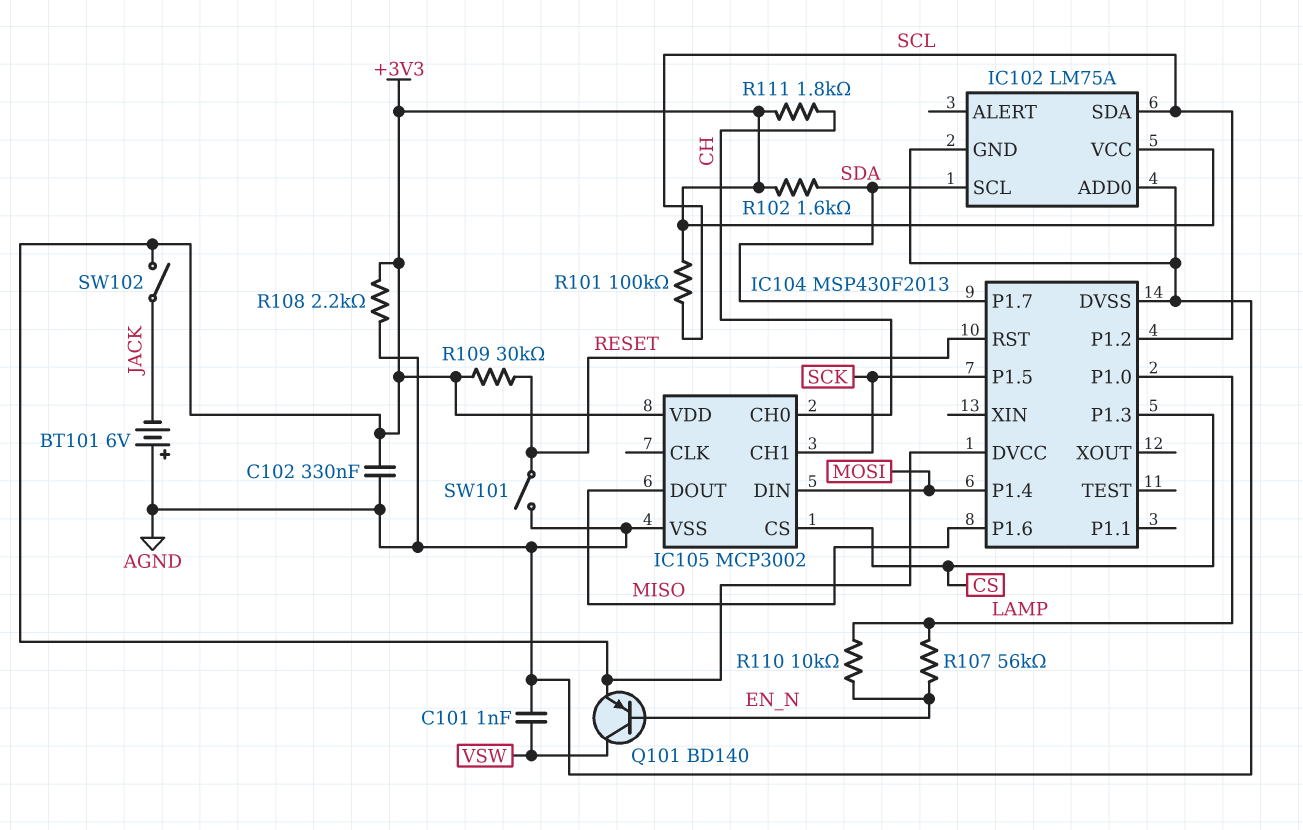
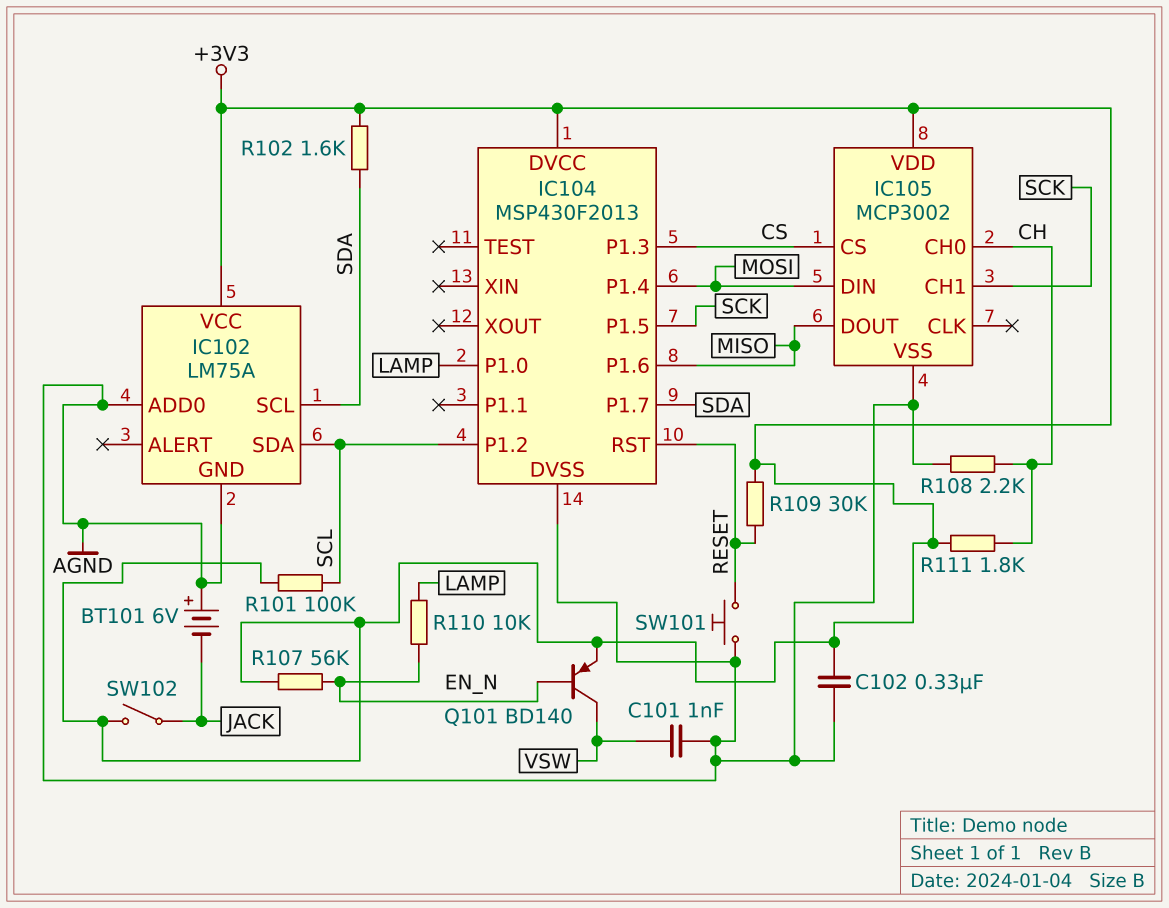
R107: 56k (EN_N, LAMP) -> 56k (+3V3, EN_N)
R108: 2.2k (+3V3, AGND) -> 2.2k (AGND, CH)
SW101: switch (AGND, RESET) -> button (AGND, RESET)

